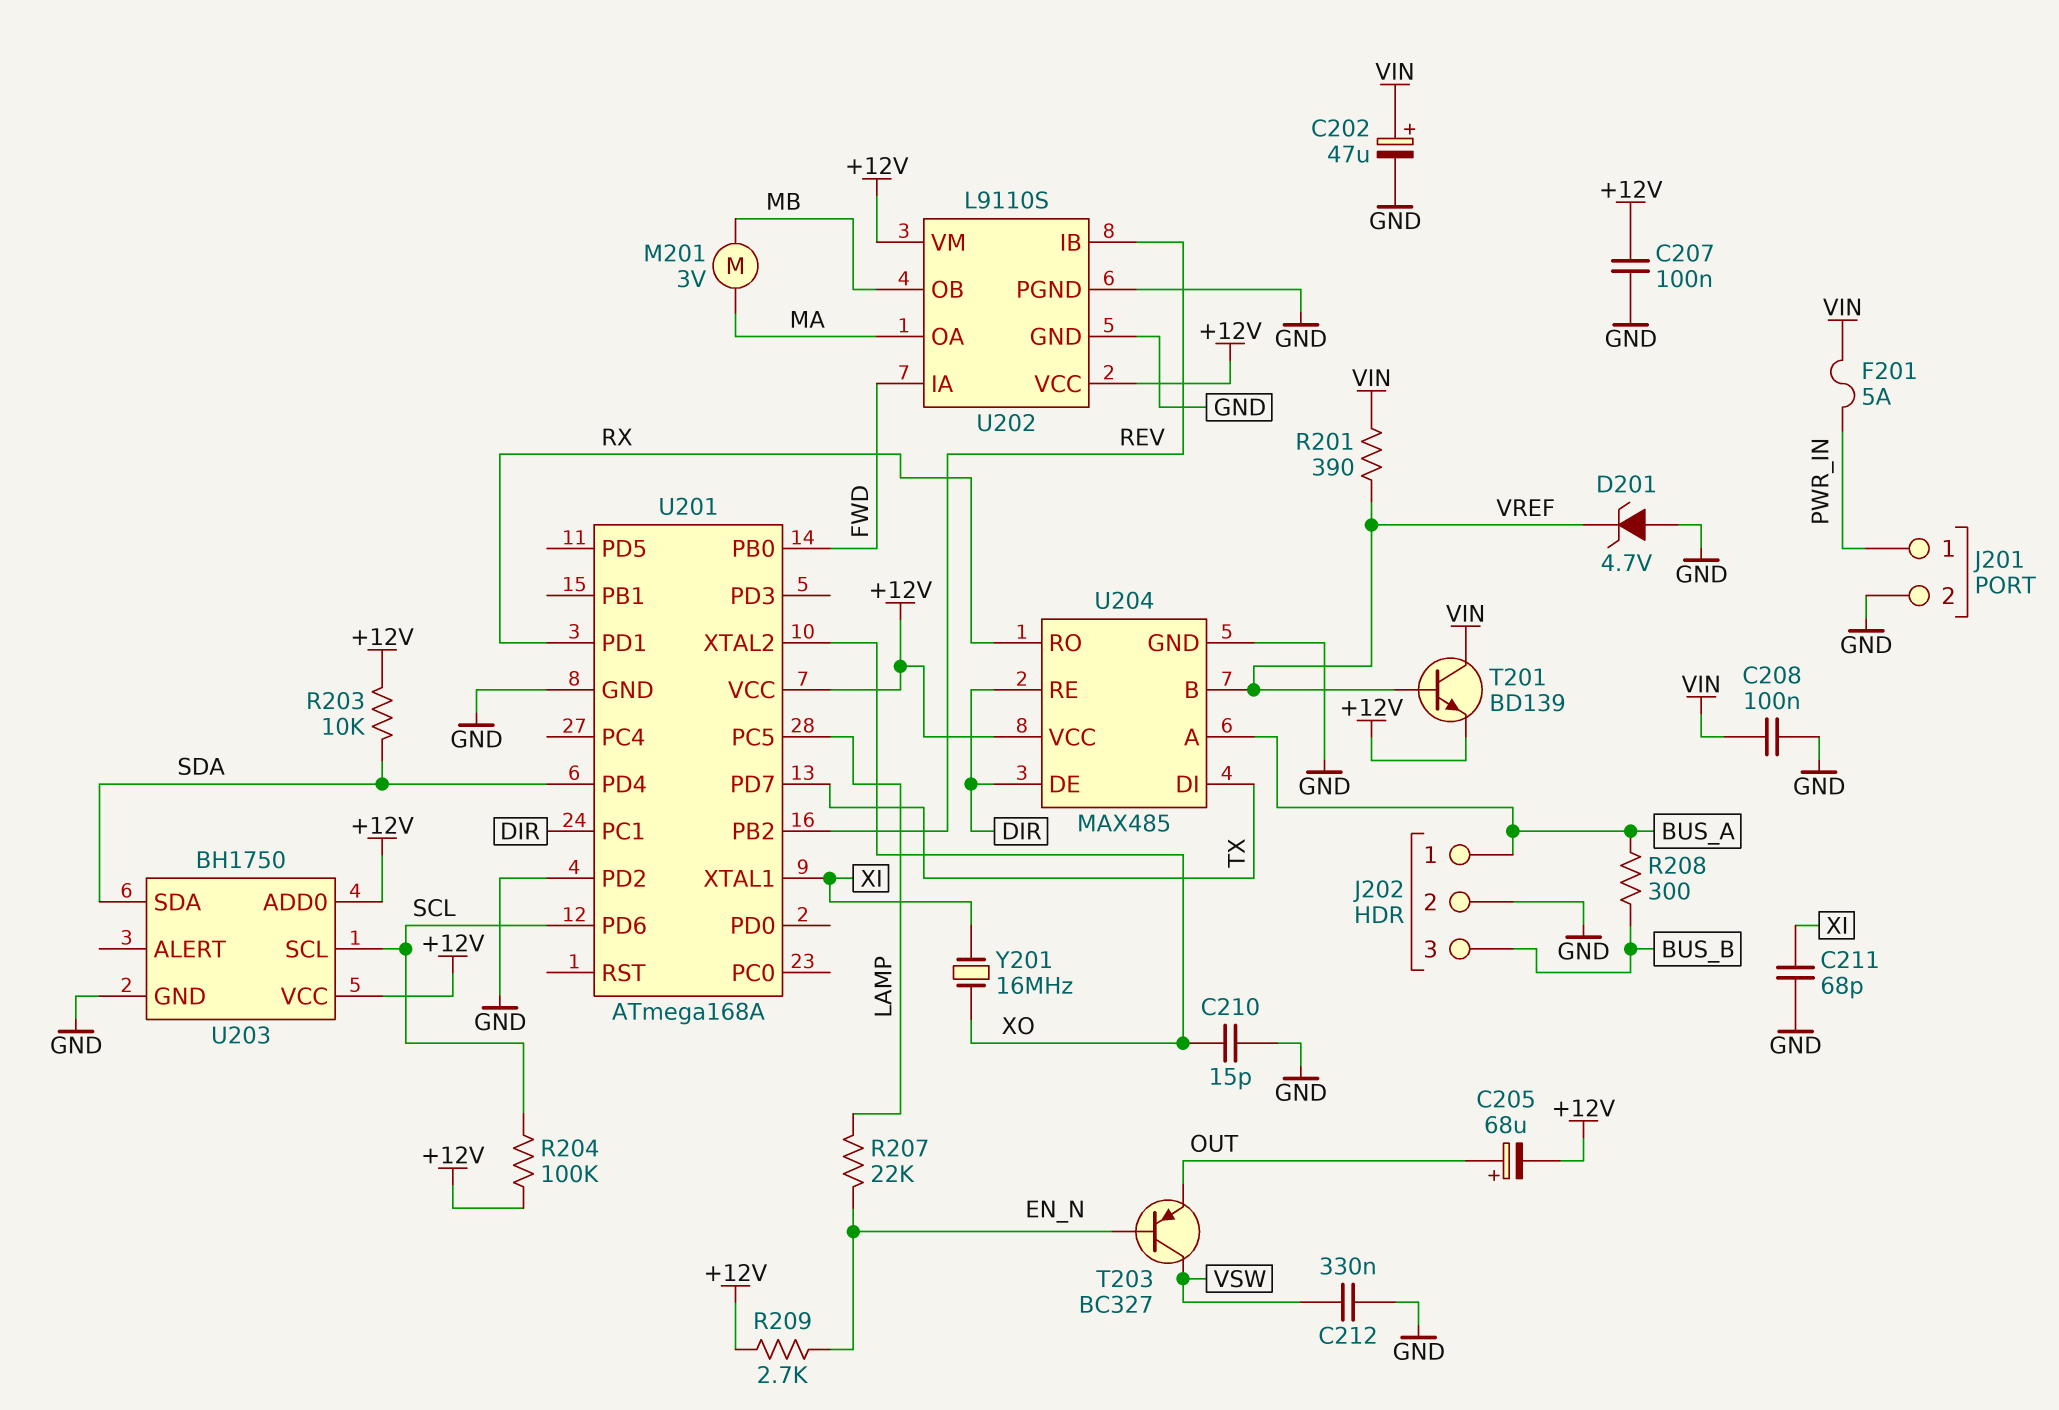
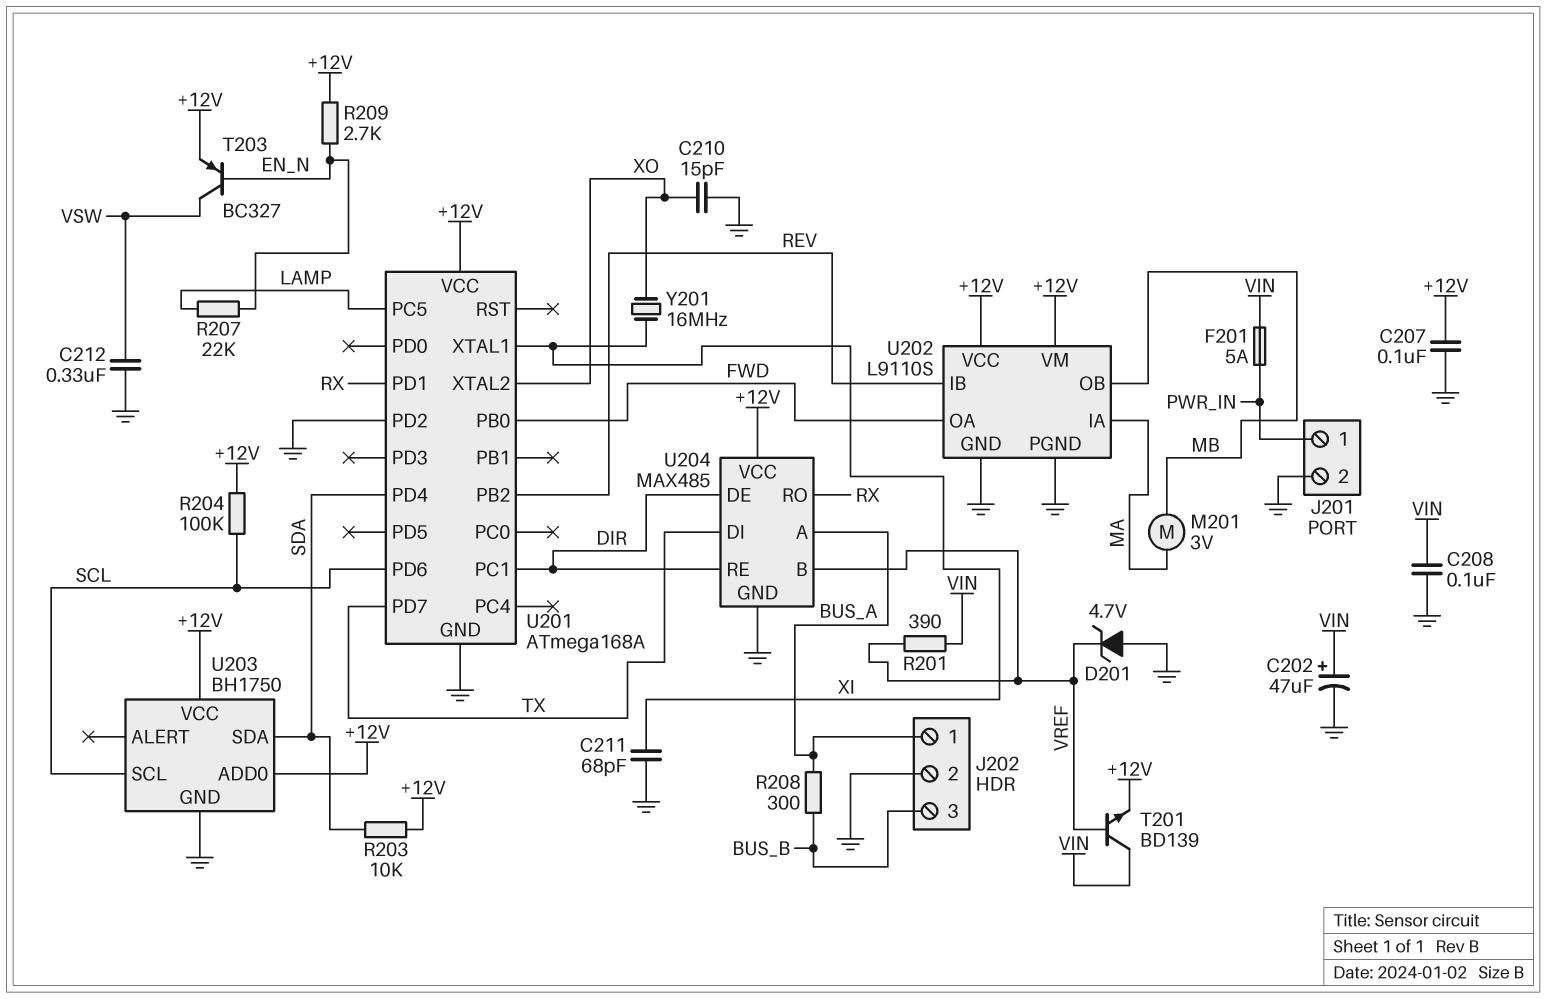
C205: 68uF (plus OUT, minus +12V) -> none
T203: PNP BC327 (B EN_N, C VSW, E OUT) -> PNP BC327 (B EN_N, C VSW, E +12V)
U202 pin IA: FWD -> MA
U202 pin OA: MA -> FWD

